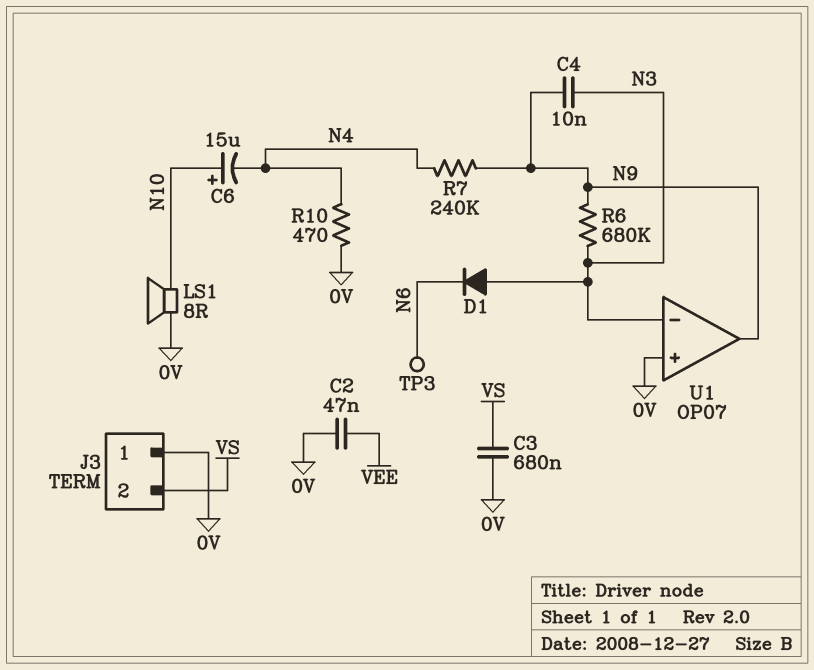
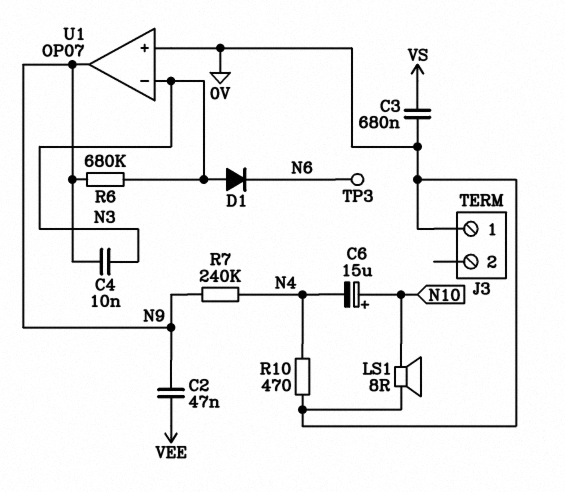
C2: 47nF (0V, VEE) -> 47nF (N9, VEE)
J3 pin 2: VS -> none

